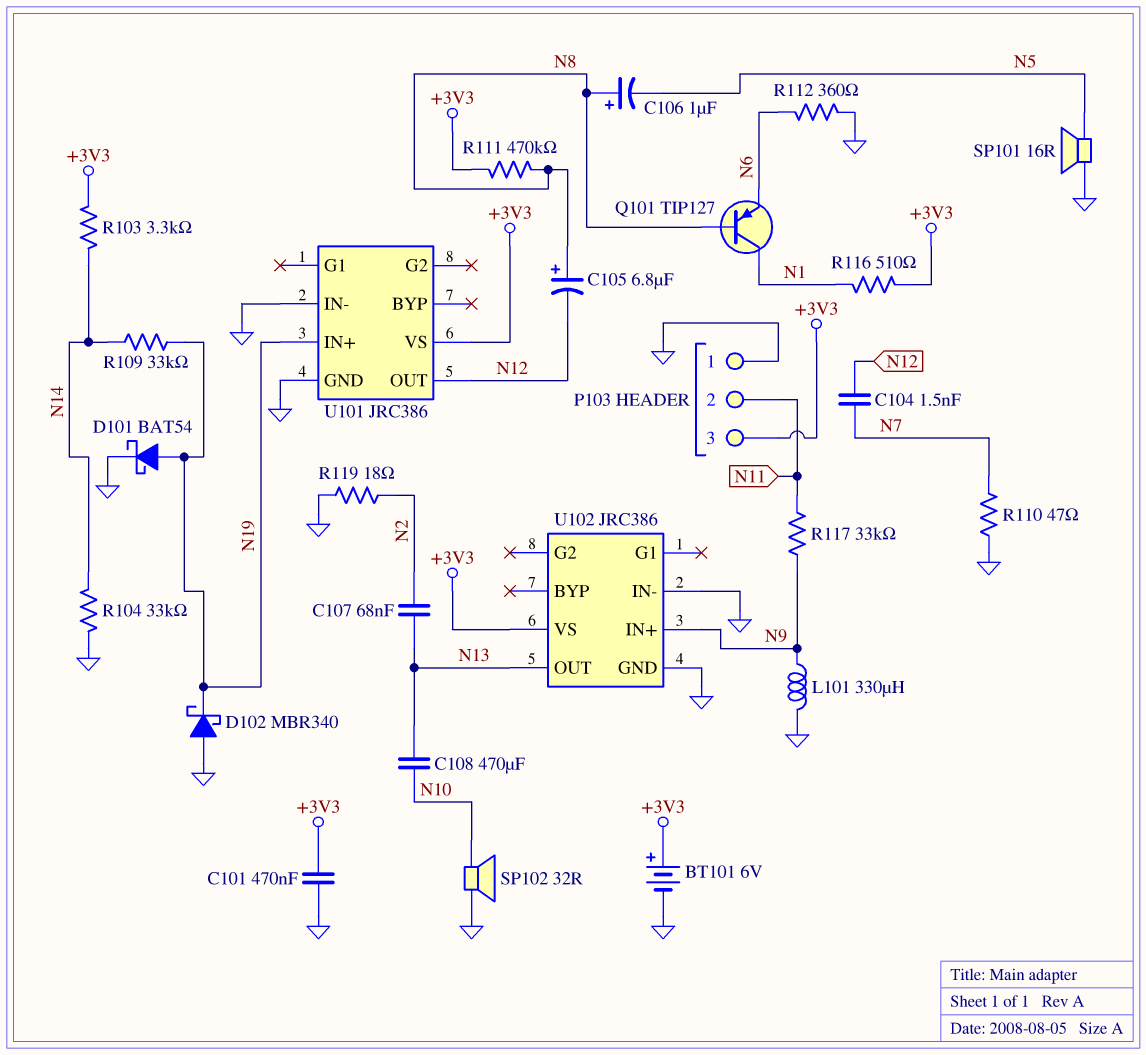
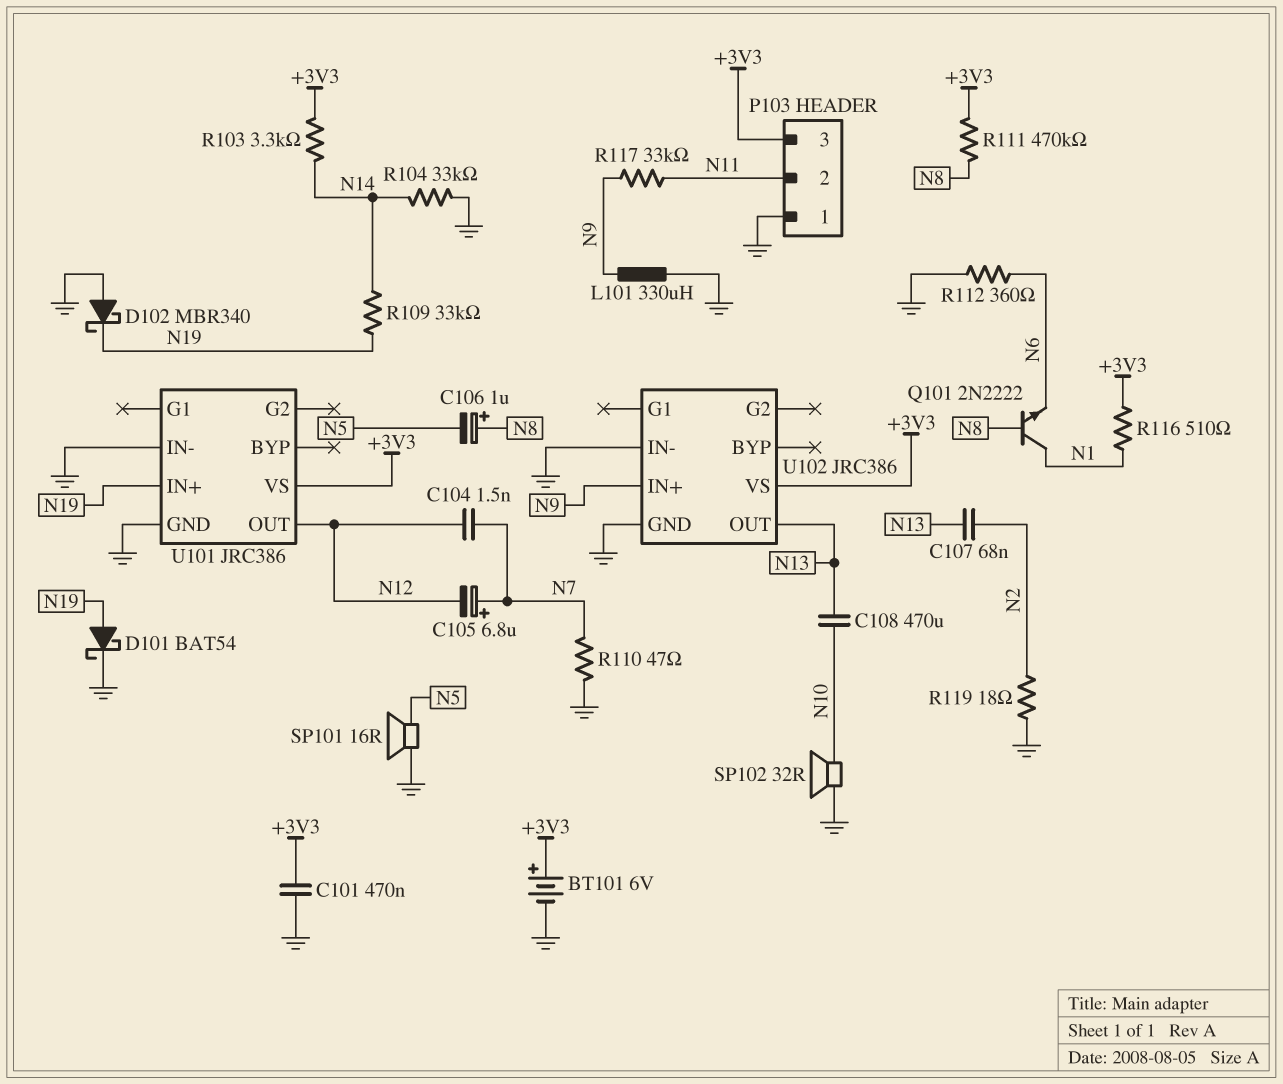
C105: 6.8uF (plus N8, minus N12) -> 6.8uF (plus N7, minus N12)
Q101: PNP TIP127 (B N8, C N1, E N6) -> NPN 2N2222 (B N8, C N1, E N6)

